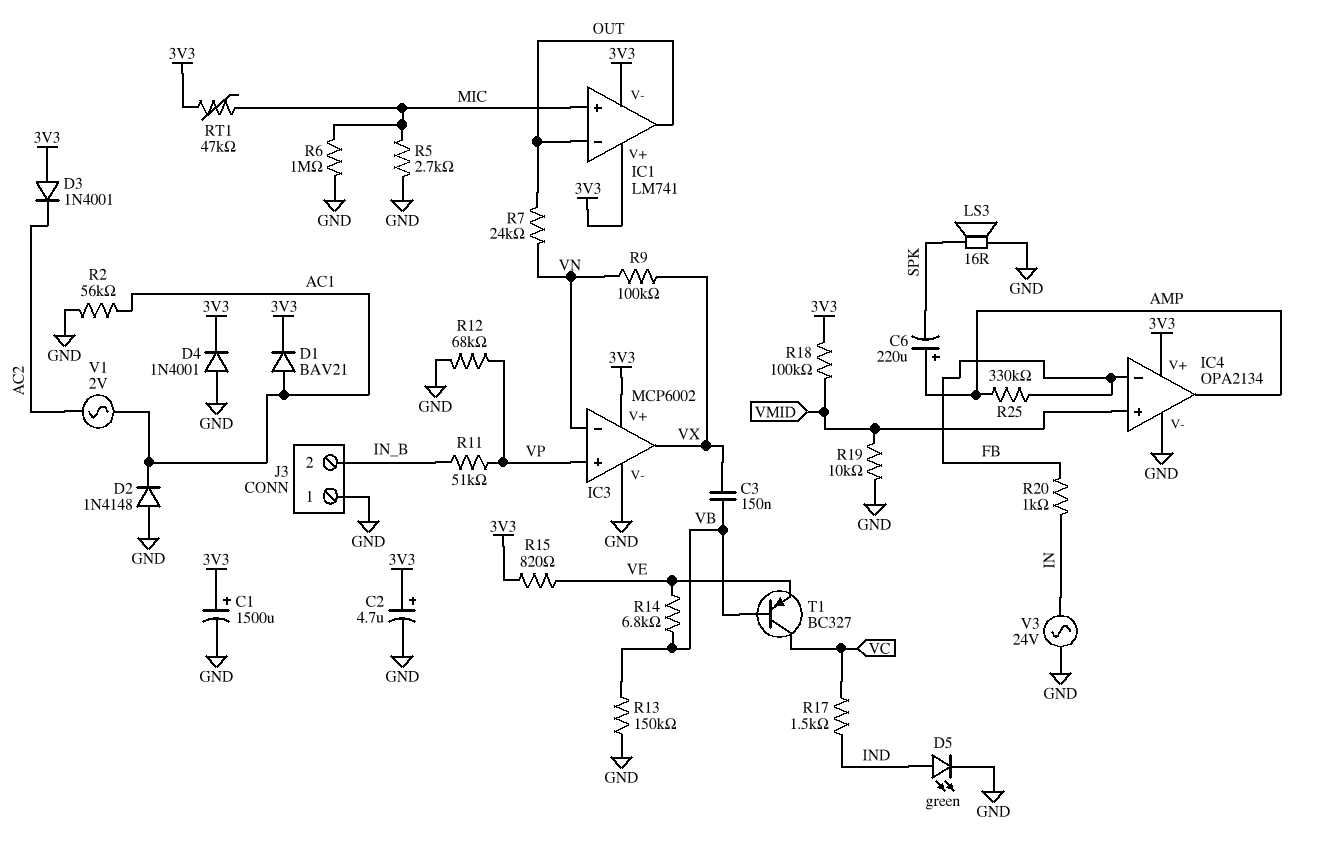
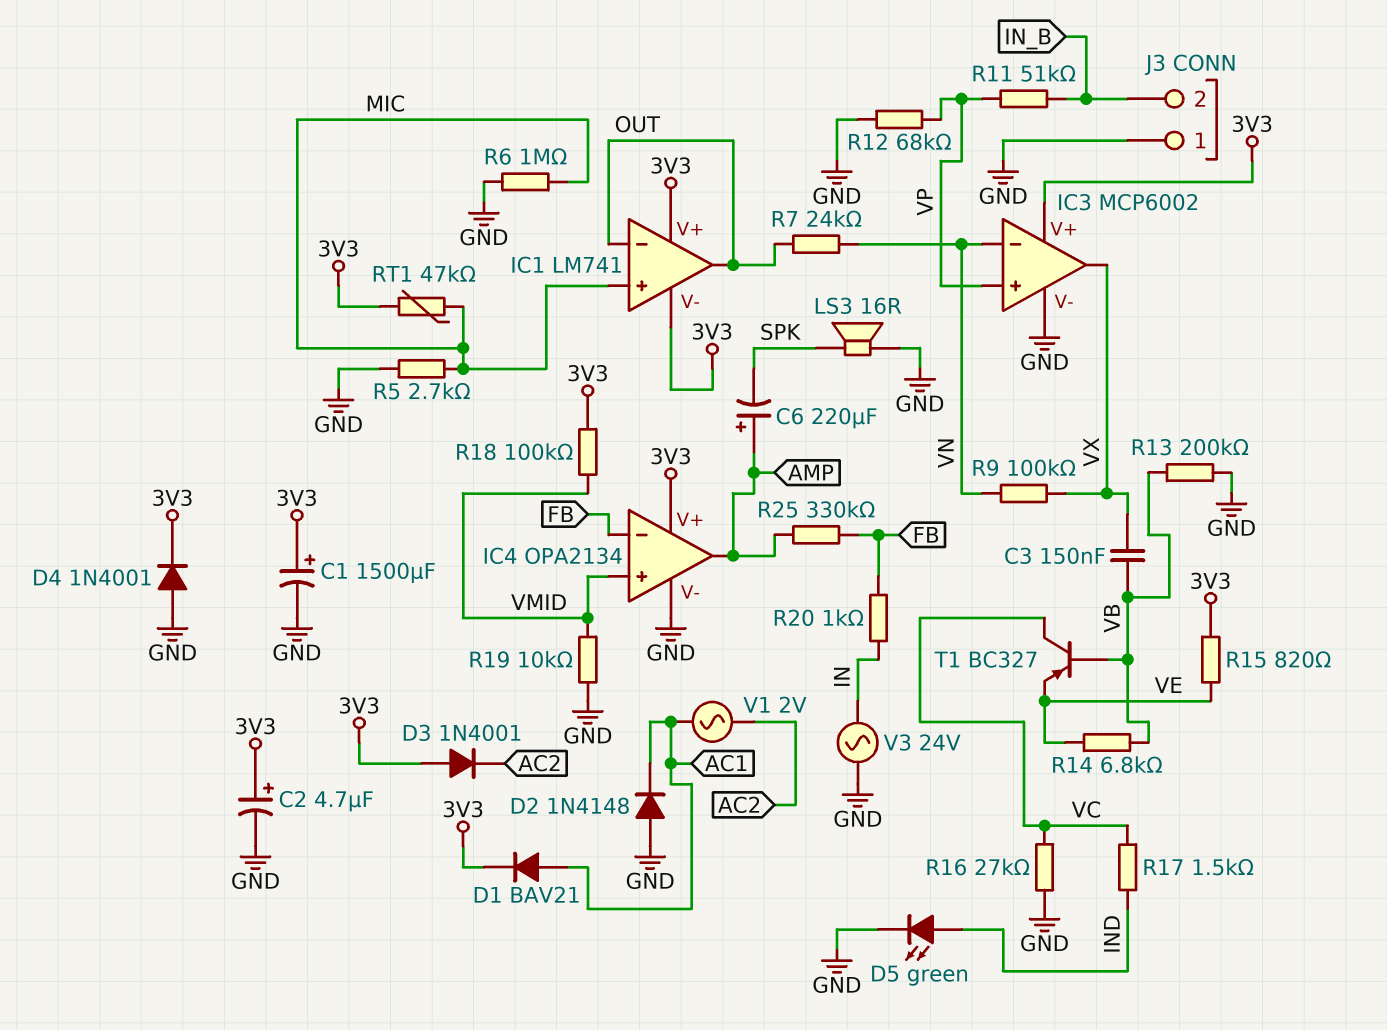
R2: 56k (AC1, GND) -> none
R13: 150k (GND, VB) -> 200k (GND, VB)
R16: none -> 27k (GND, VC)

